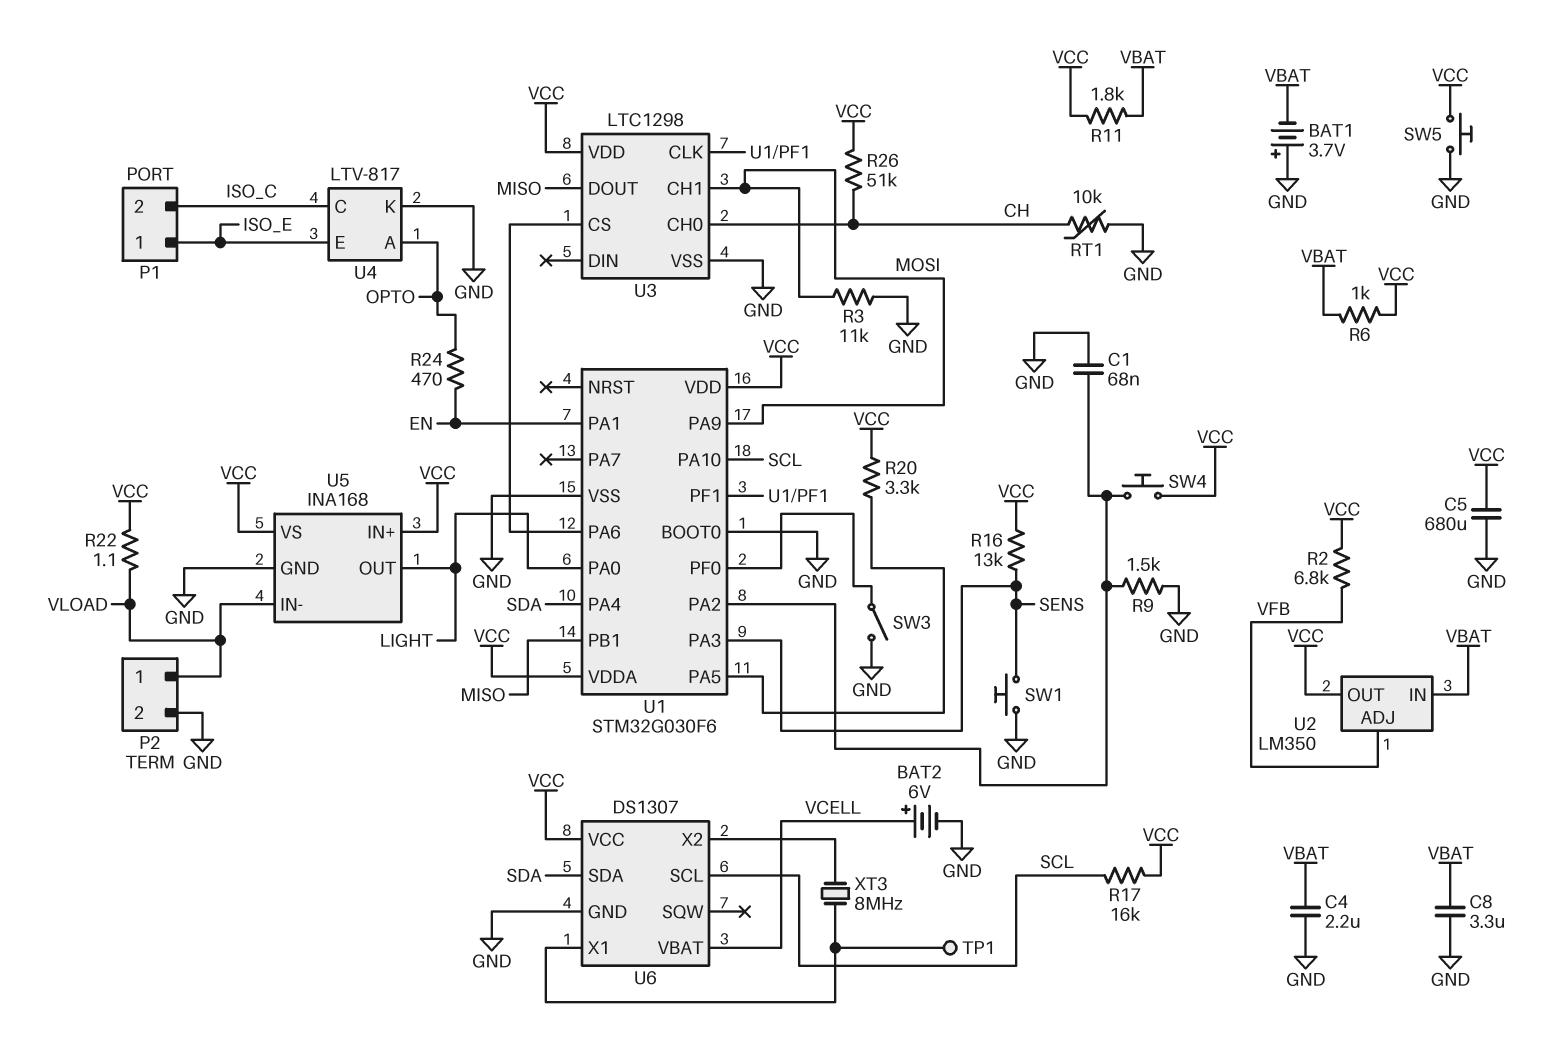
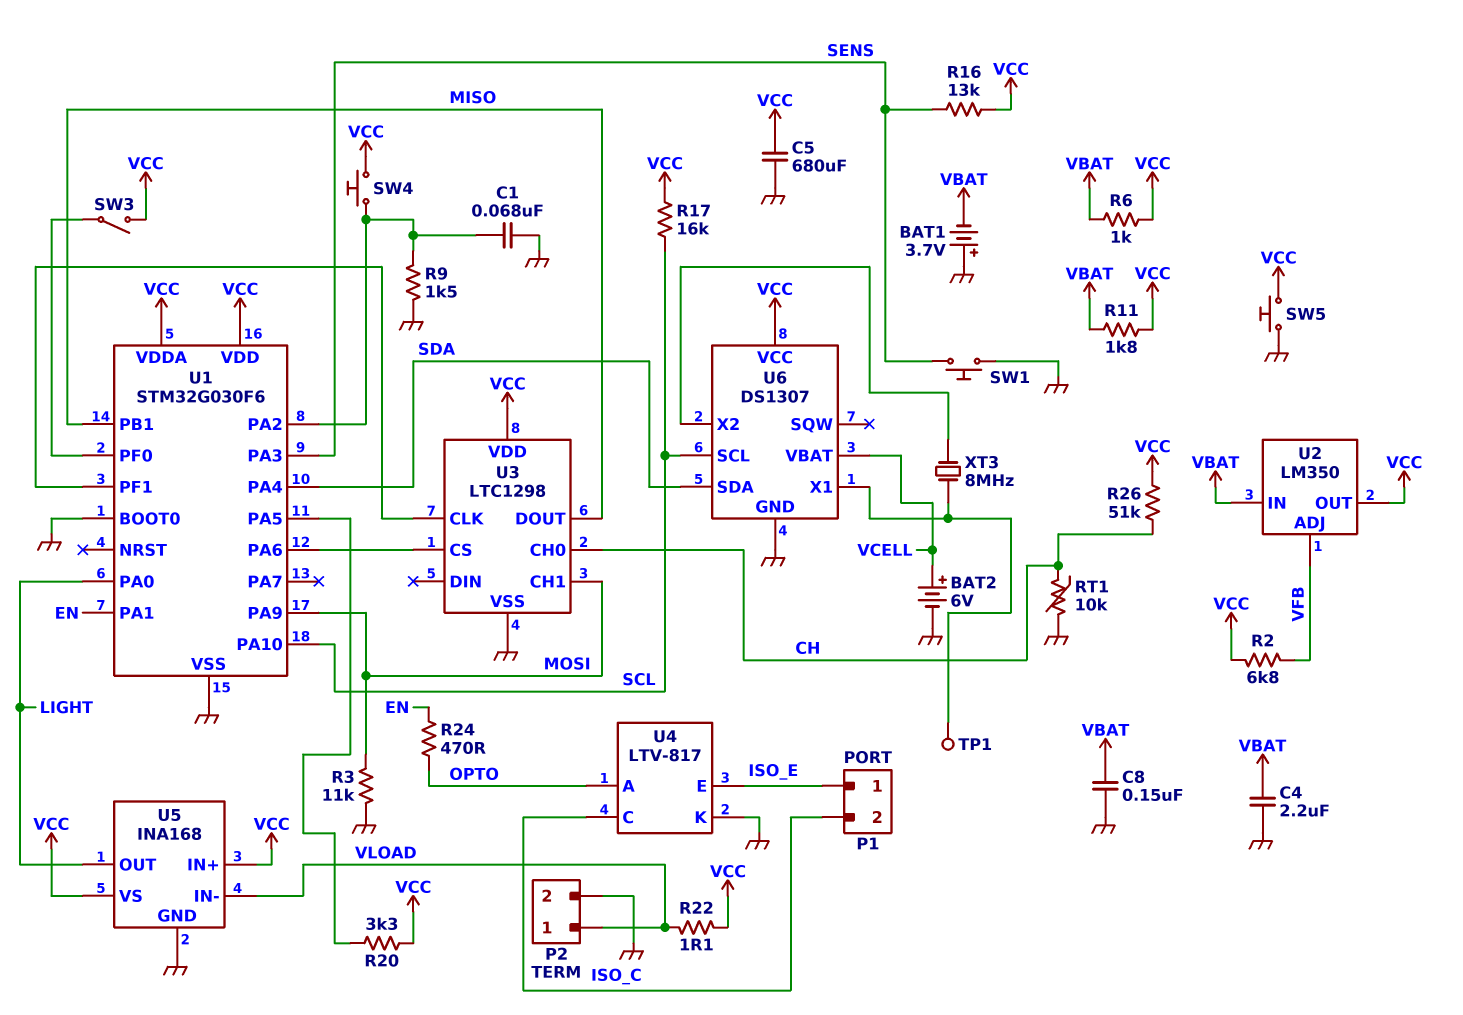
C8: 3.3uF (GND, VBAT) -> 150nF (GND, VBAT)
SW3: switch (GND, U1/PF0) -> switch (U1/PF0, VCC)

